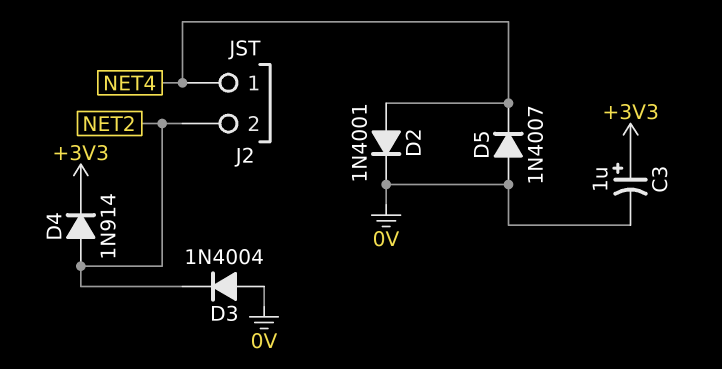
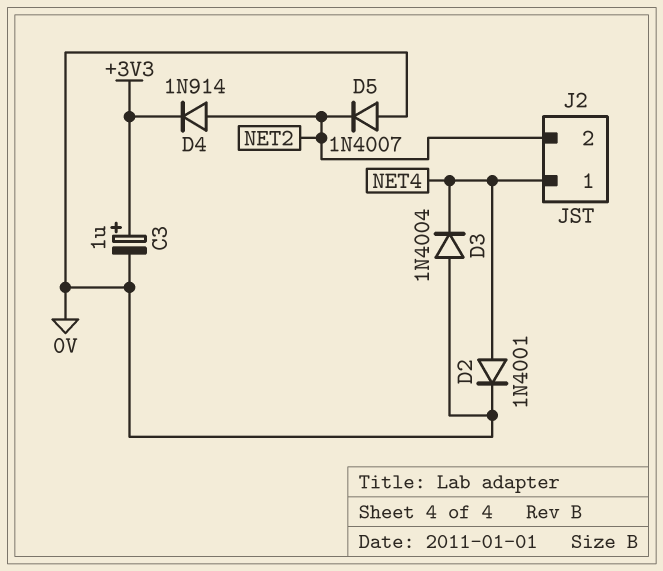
D3: diode 1N4004 (A 0V, K NET2) -> diode 1N4004 (A 0V, K NET4)
D5: diode 1N4007 (A 0V, K NET4) -> diode 1N4007 (A 0V, K NET2)

